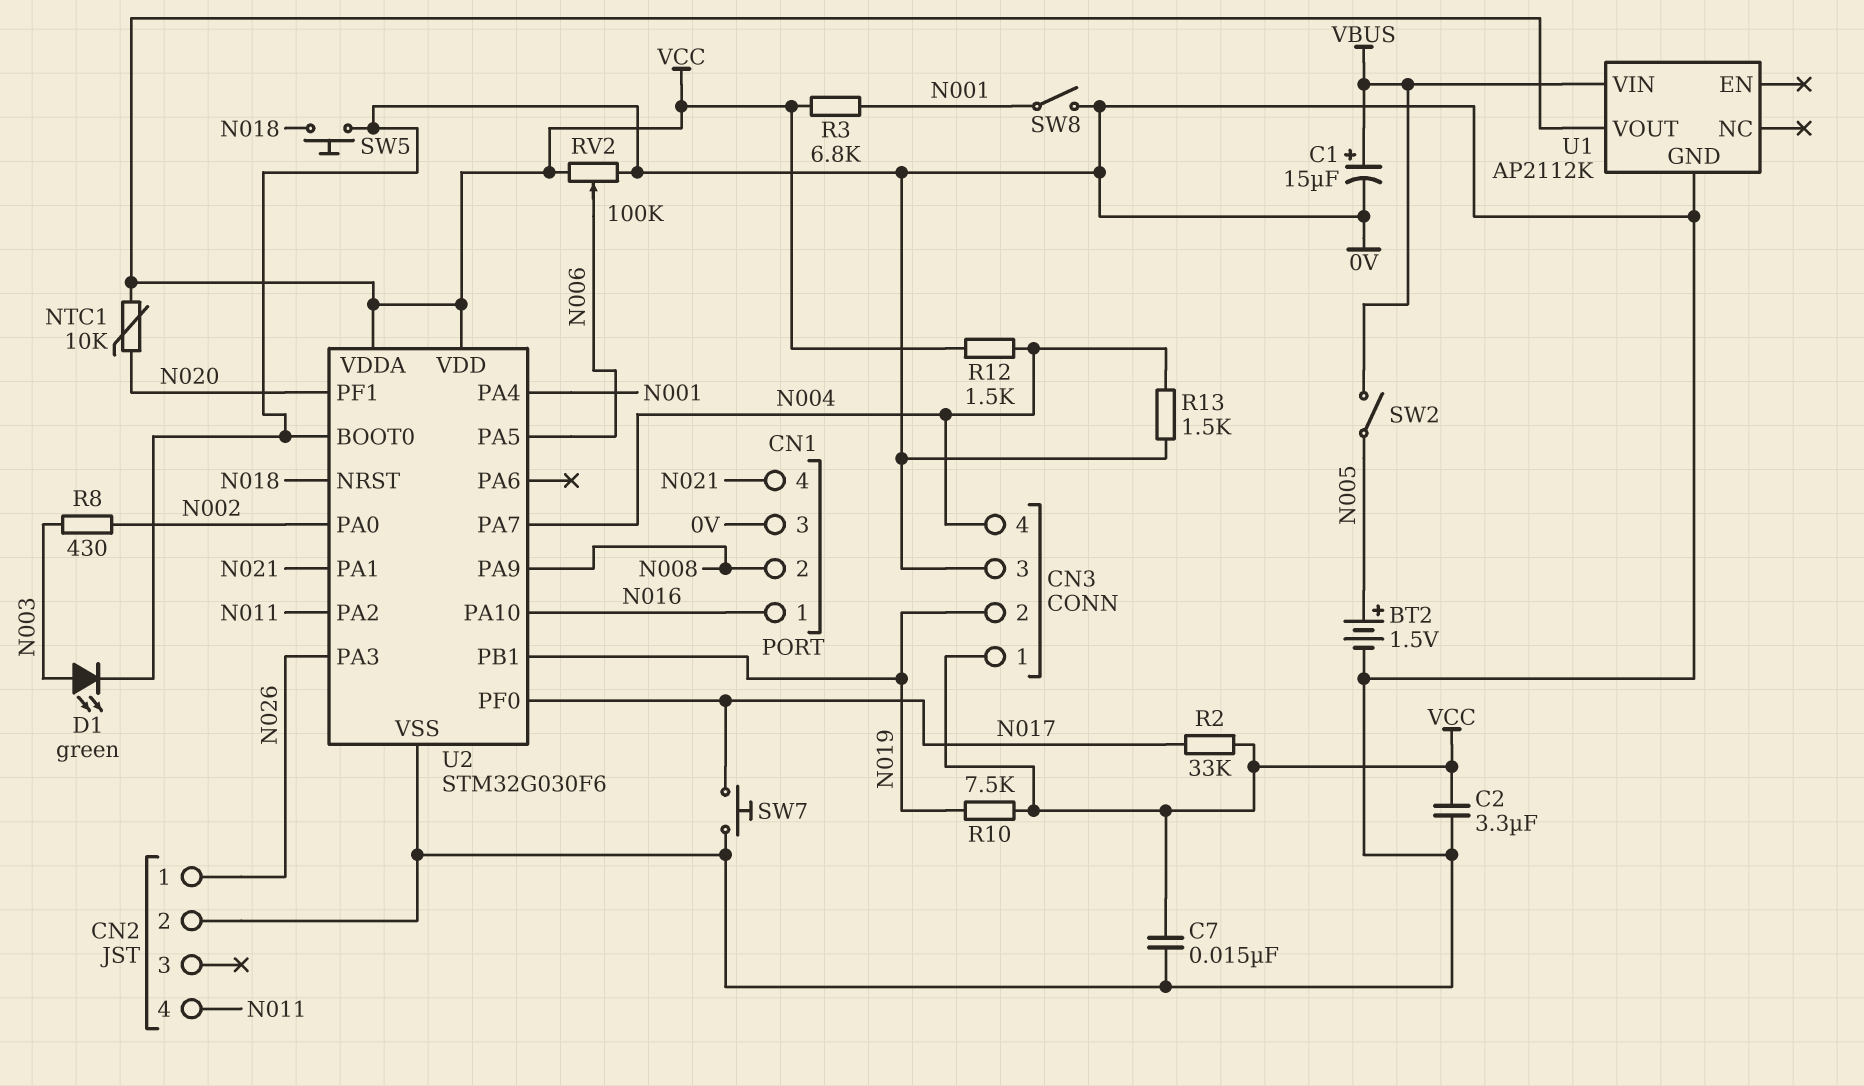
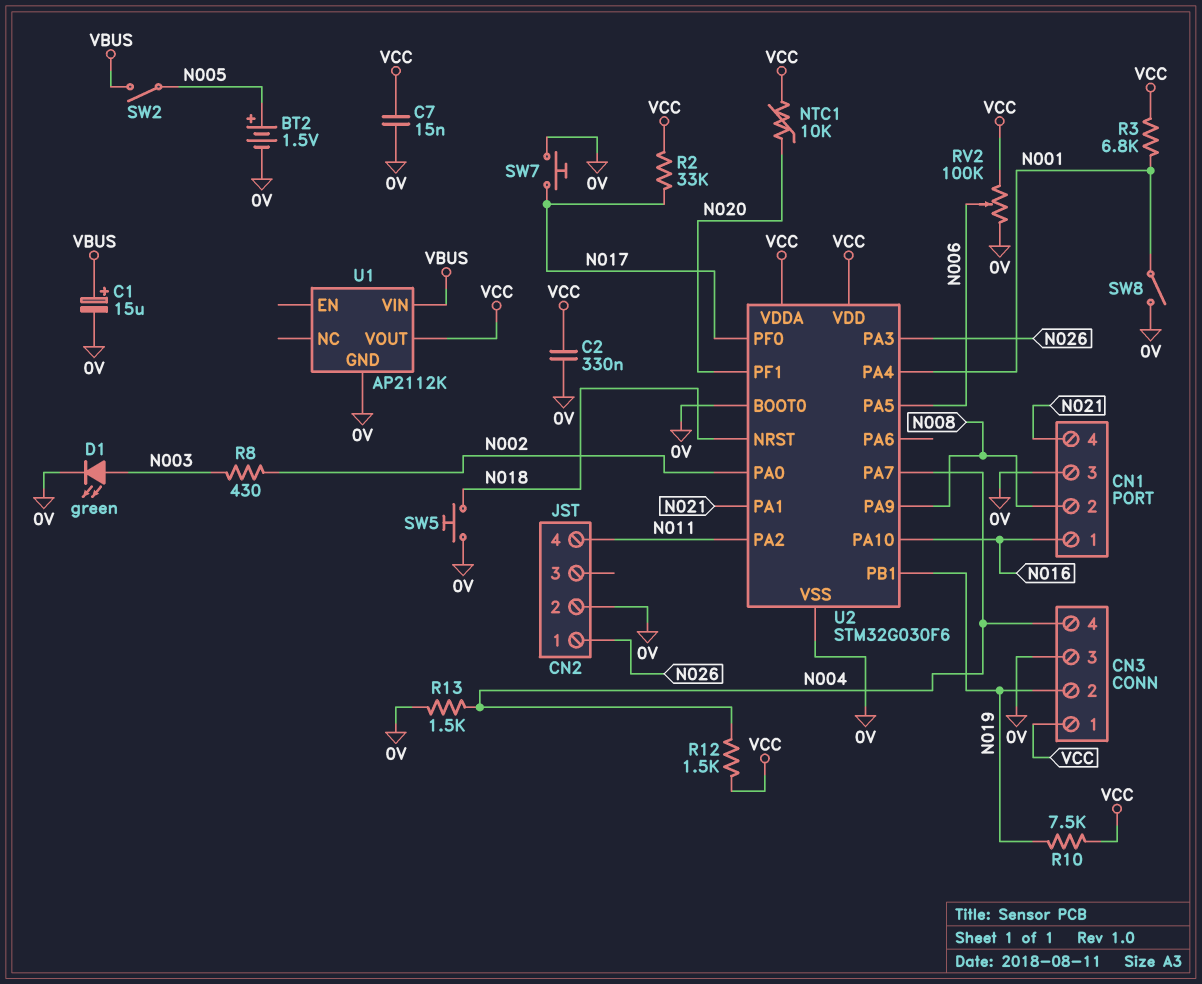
C2: 3.3uF (0V, VCC) -> 330nF (0V, VCC)

